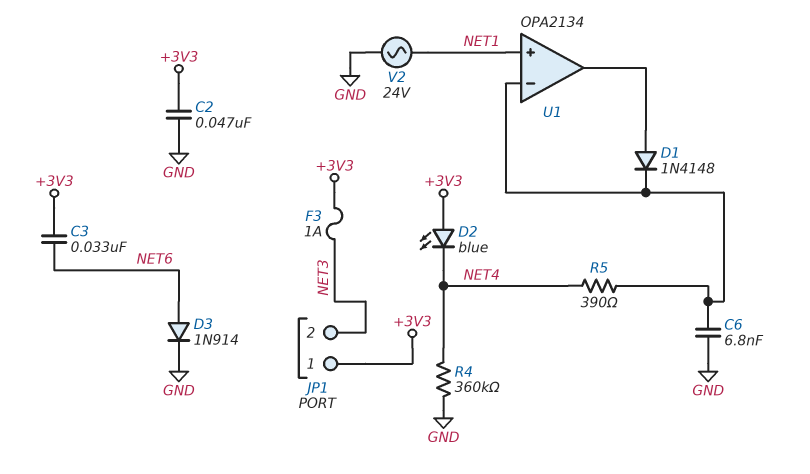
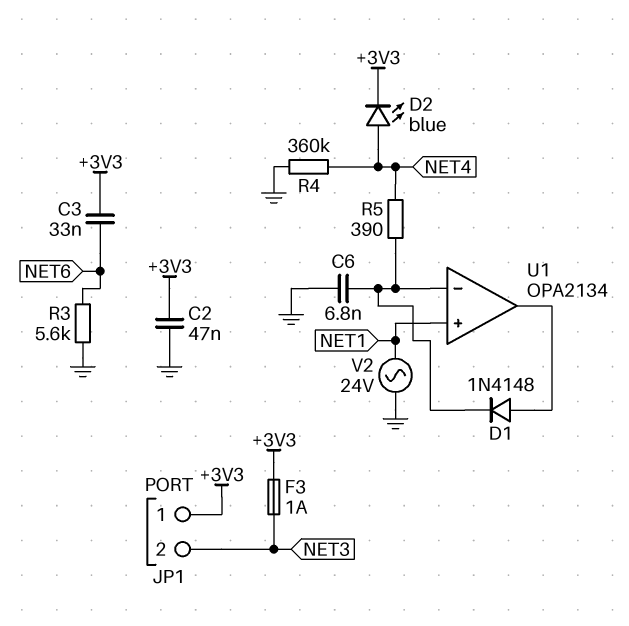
D2: LED blue (A +3V3, K NET4) -> LED blue (A NET4, K +3V3)
D3: diode 1N914 (A NET6, K GND) -> none
R3: none -> 5.6k (GND, NET6)

